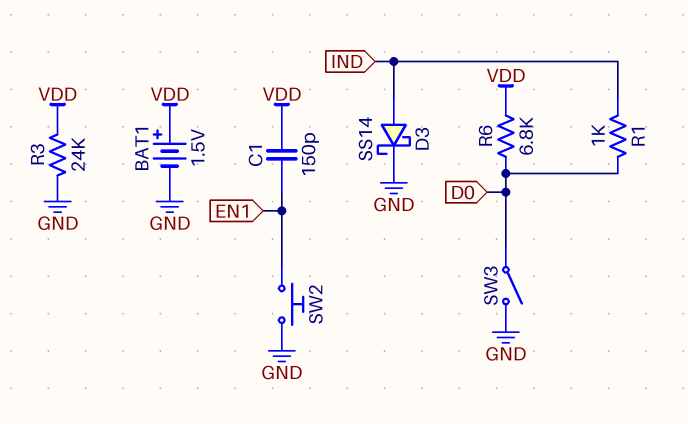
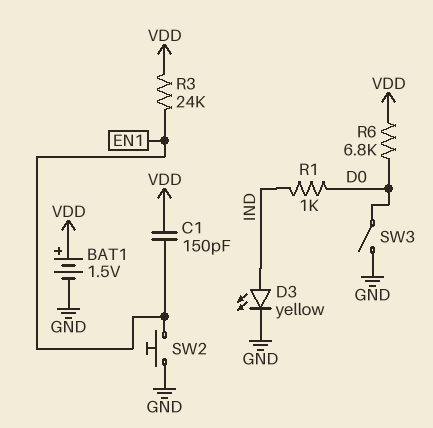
D3: schottky SS14 (A IND, K GND) -> LED yellow (A IND, K GND)
R3: 24k (GND, VDD) -> 24k (EN1, VDD)

